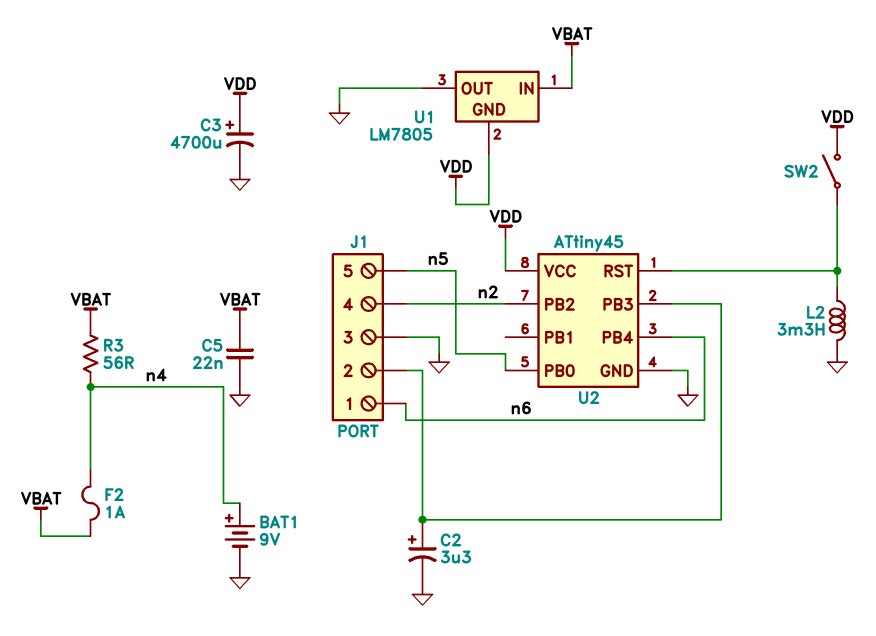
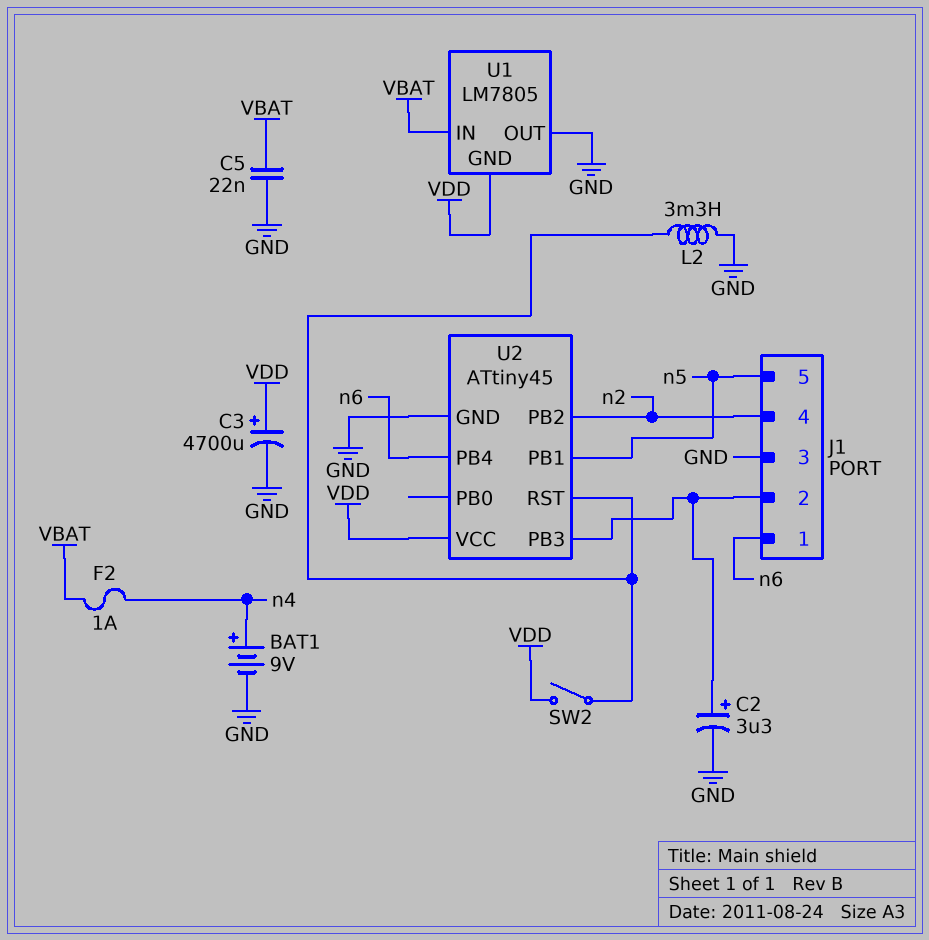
R3: 56 (VBAT, n4) -> none
U2 pin PB0: n5 -> none
U2 pin PB1: none -> n5

